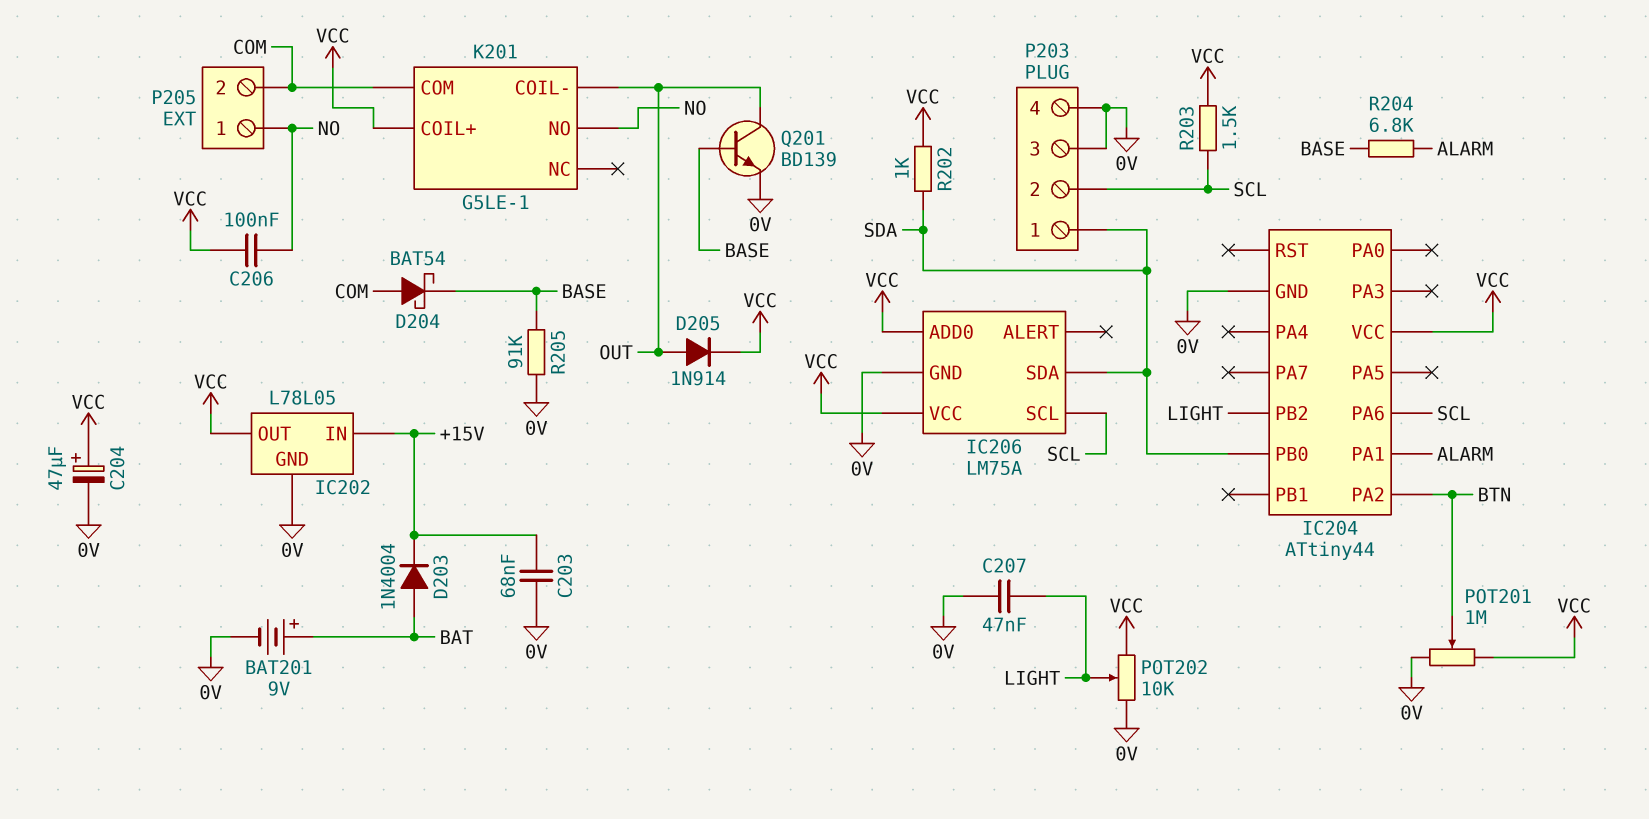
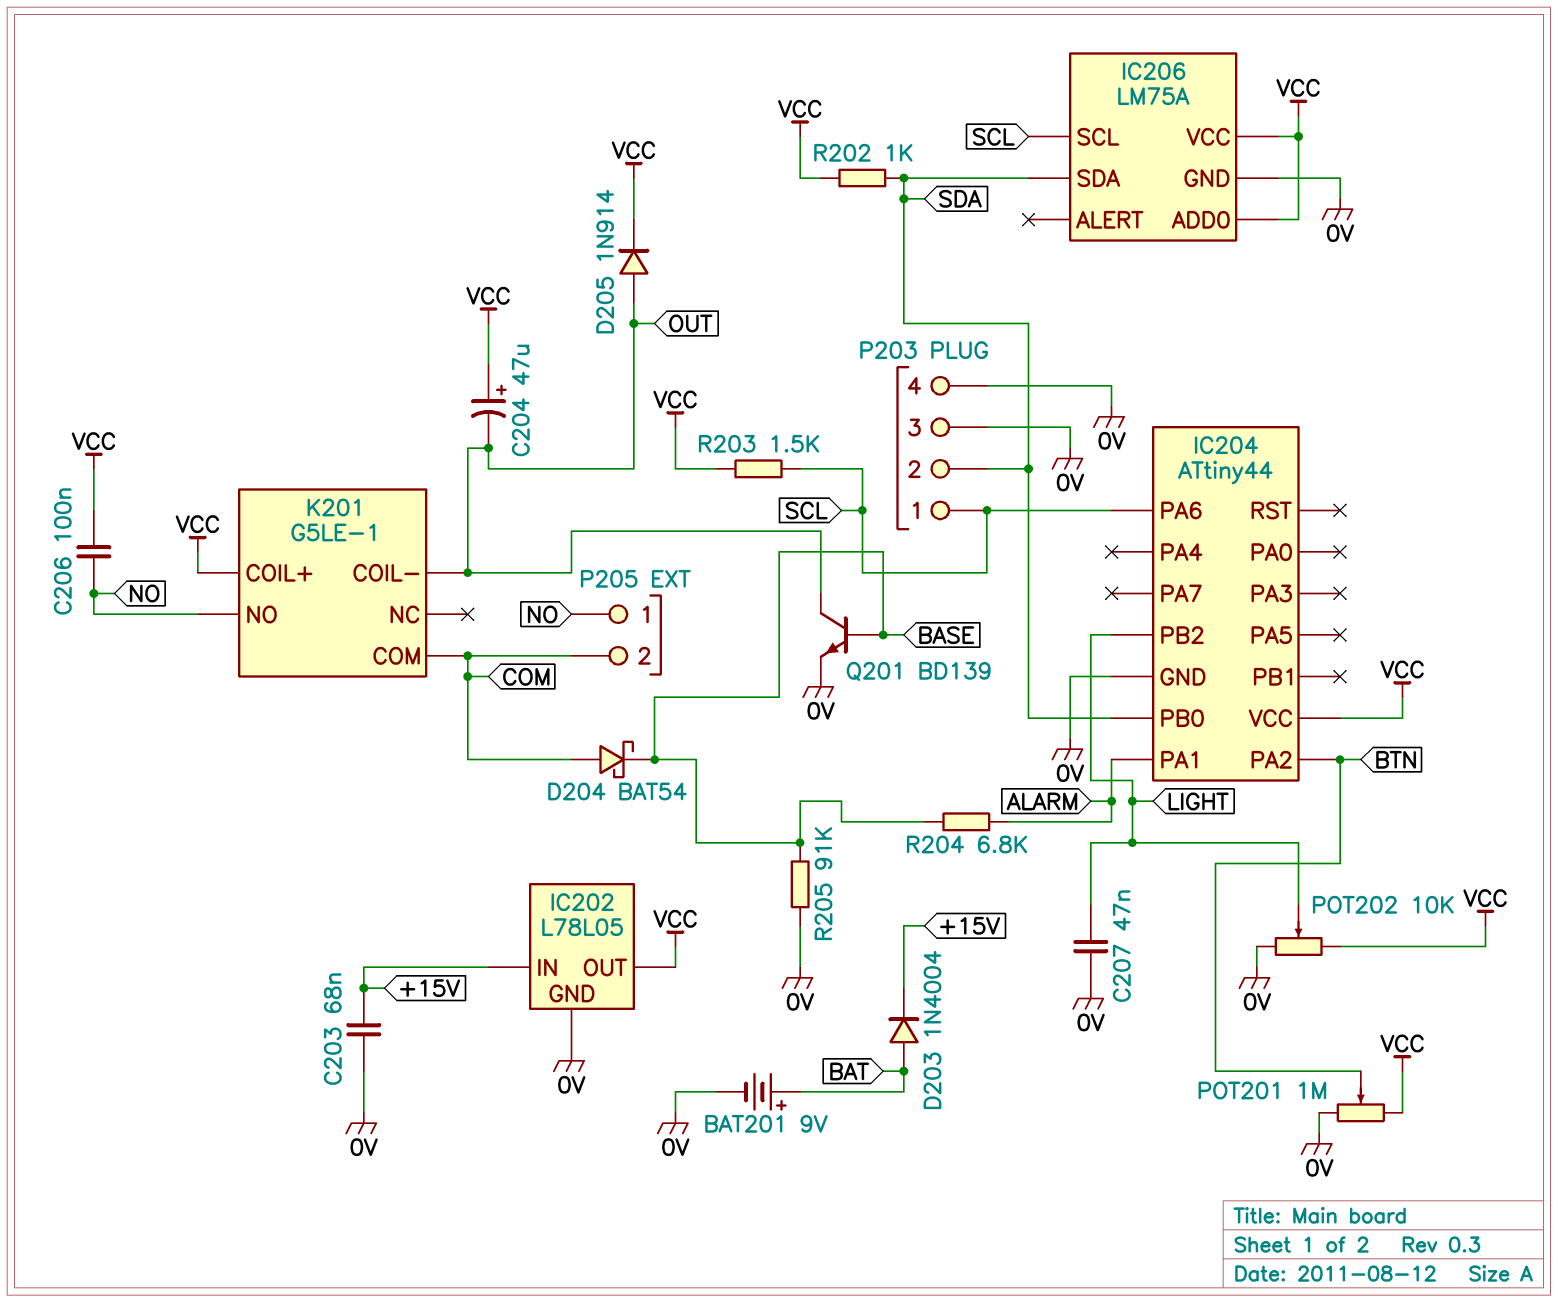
C204: 47uF (plus VCC, minus 0V) -> 47uF (plus VCC, minus OUT)
P203 pin 1: SDA -> SCL
P203 pin 2: SCL -> SDA

